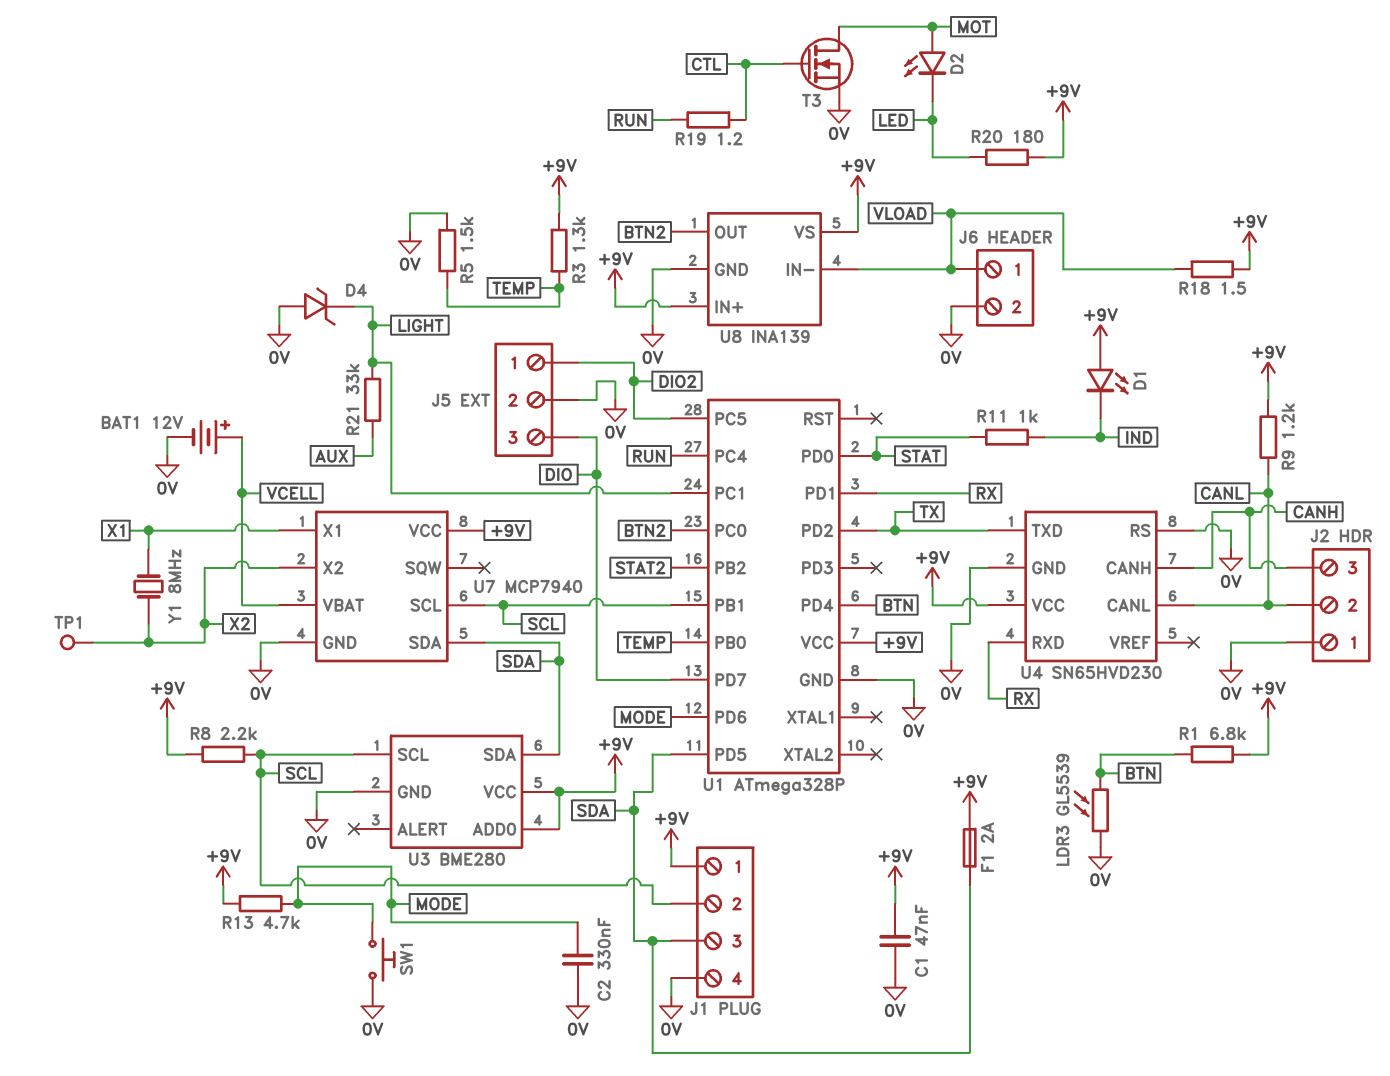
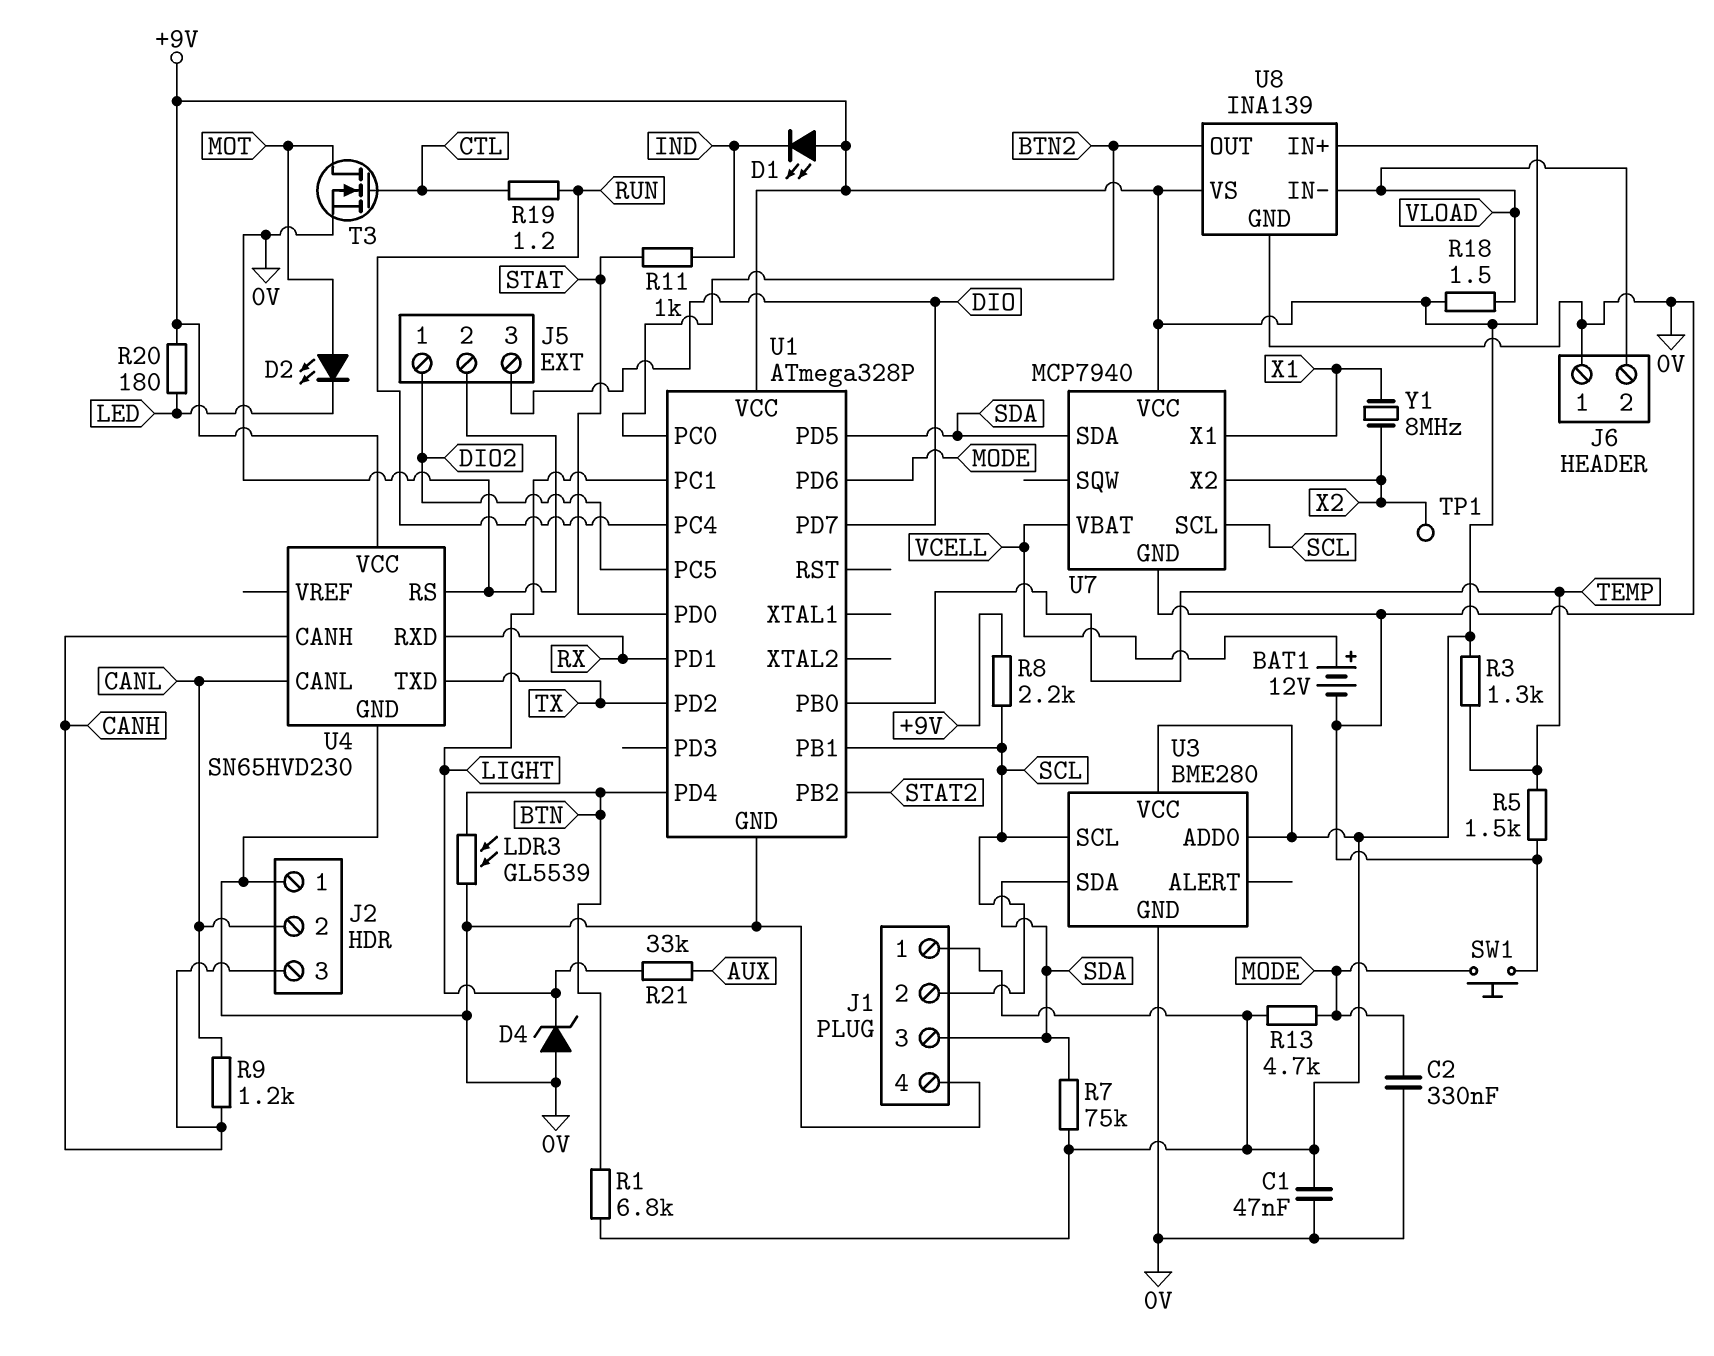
F1: 2A (+9V, SDA) -> none
J6 pin 1: VLOAD -> 0V
J6 pin 2: 0V -> VLOAD
R7: none -> 75k (+9V, SDA)
R9: 1.2k (+9V, CANL) -> 1.2k (CANH, CANL)

